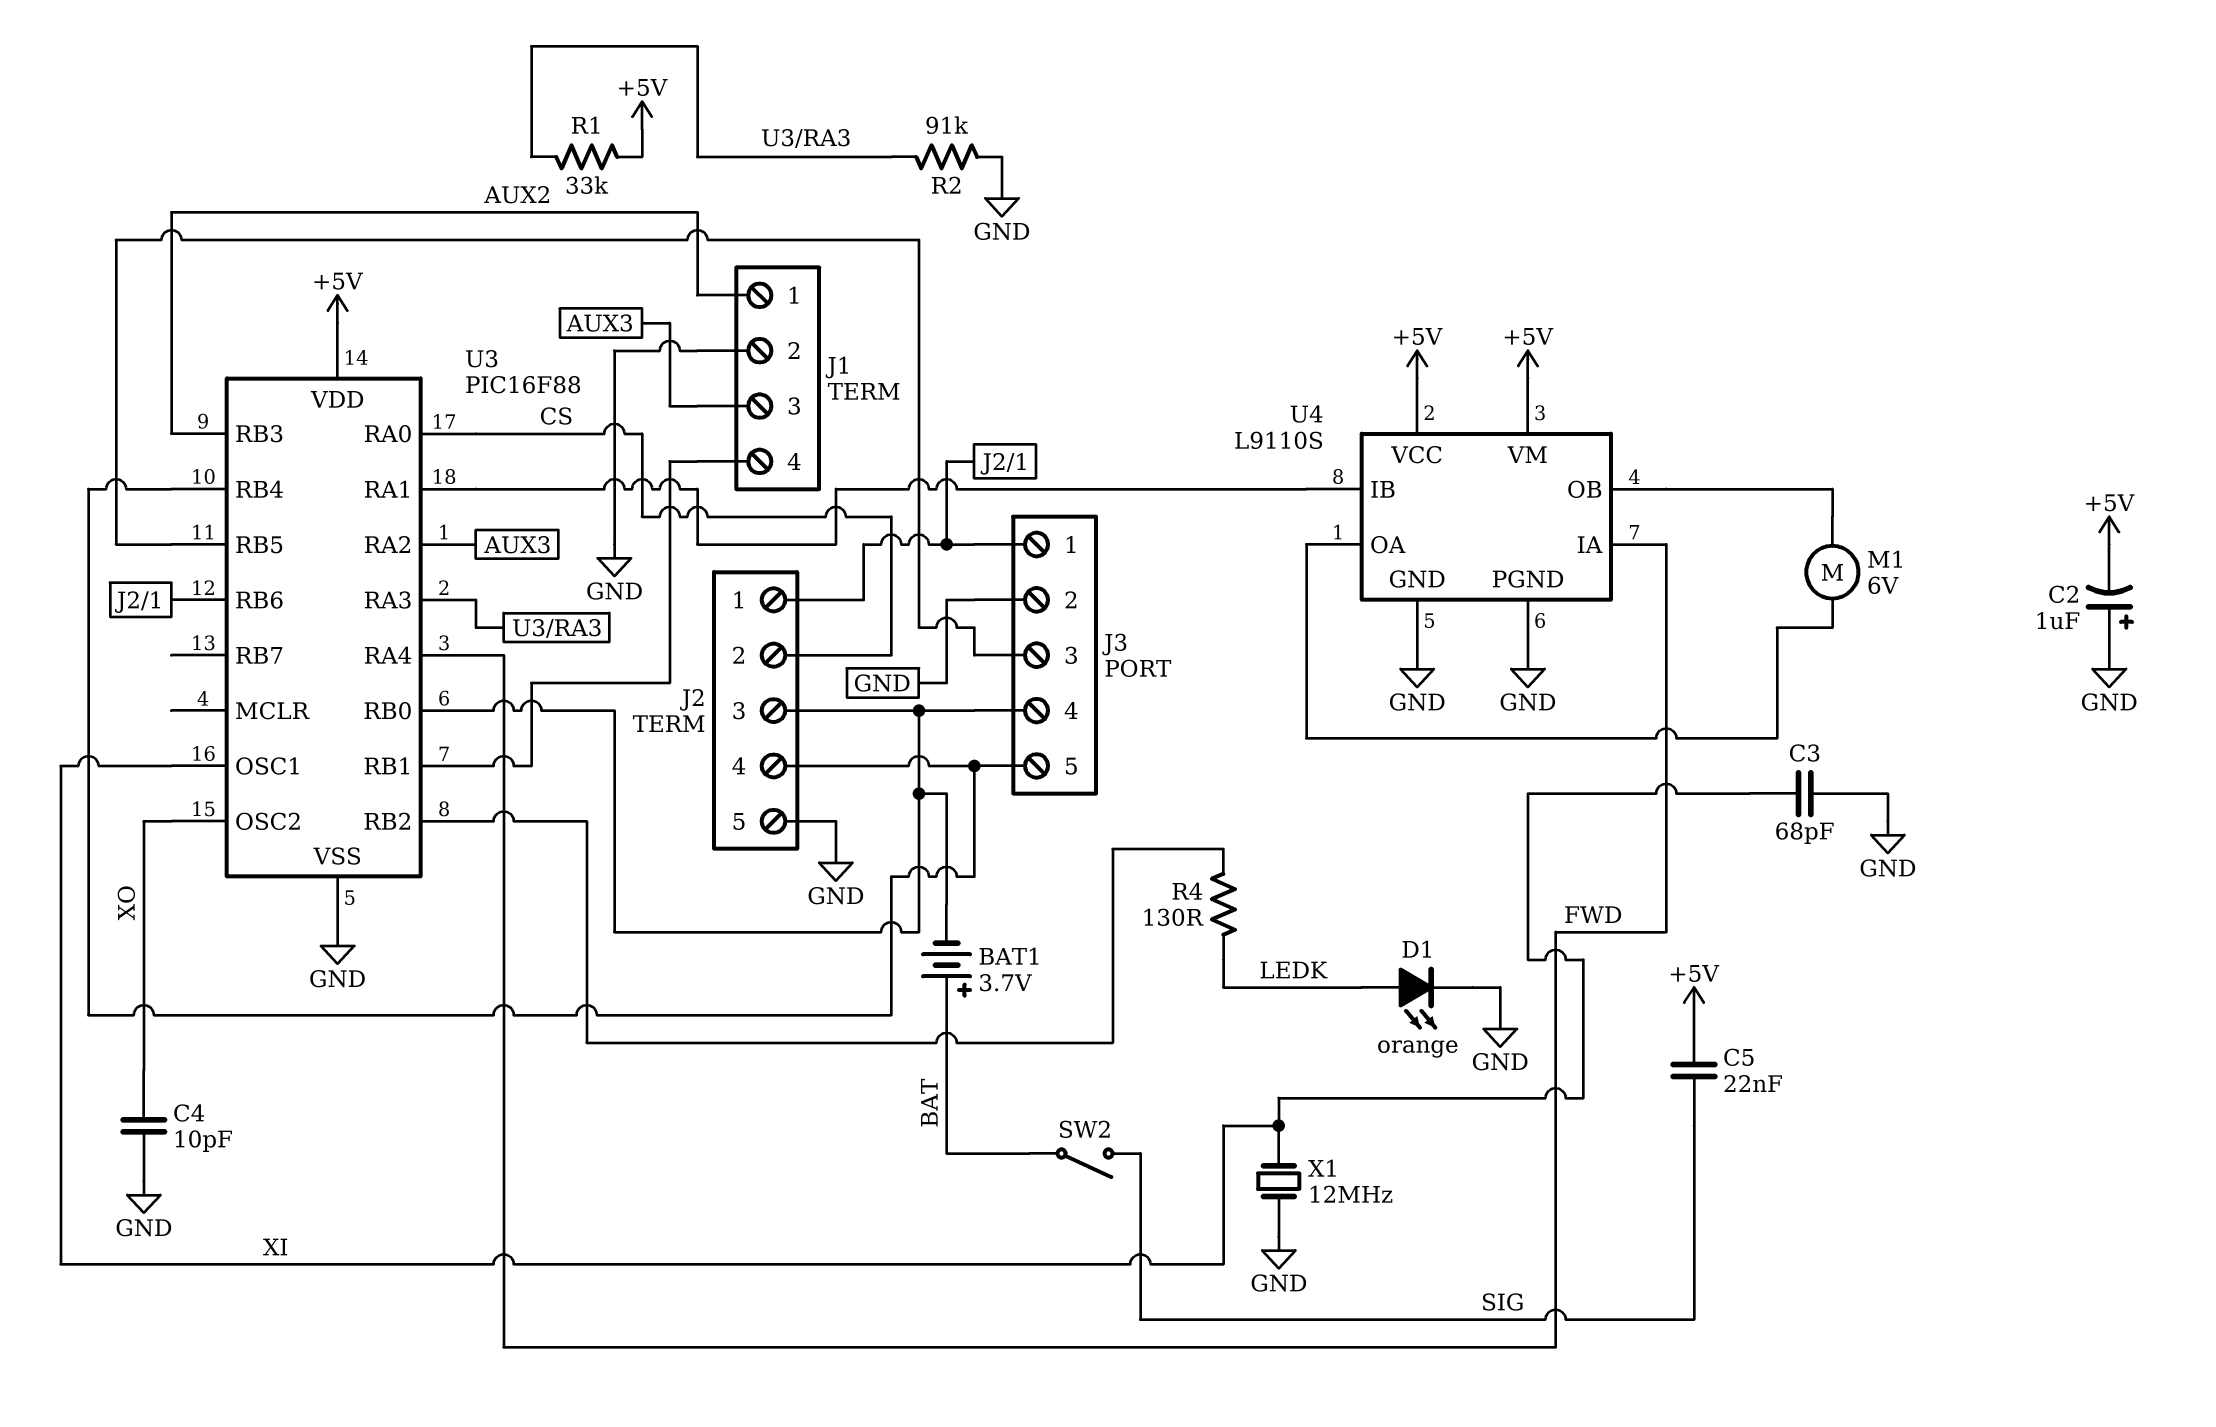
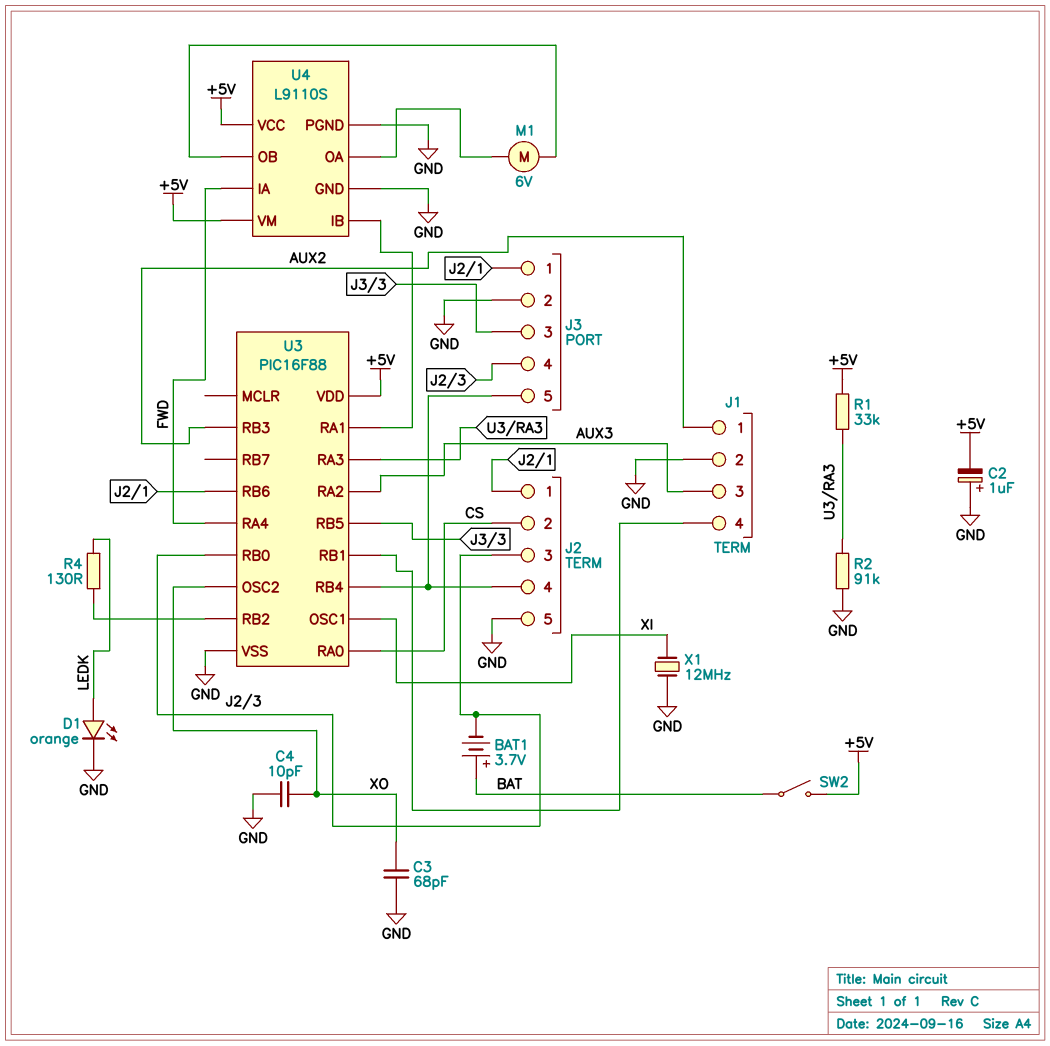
C3: 68pF (GND, XI) -> 68pF (GND, XO)
C5: 22nF (+5V, SIG) -> none
SW2: switch (BAT, SIG) -> switch (+5V, BAT)

